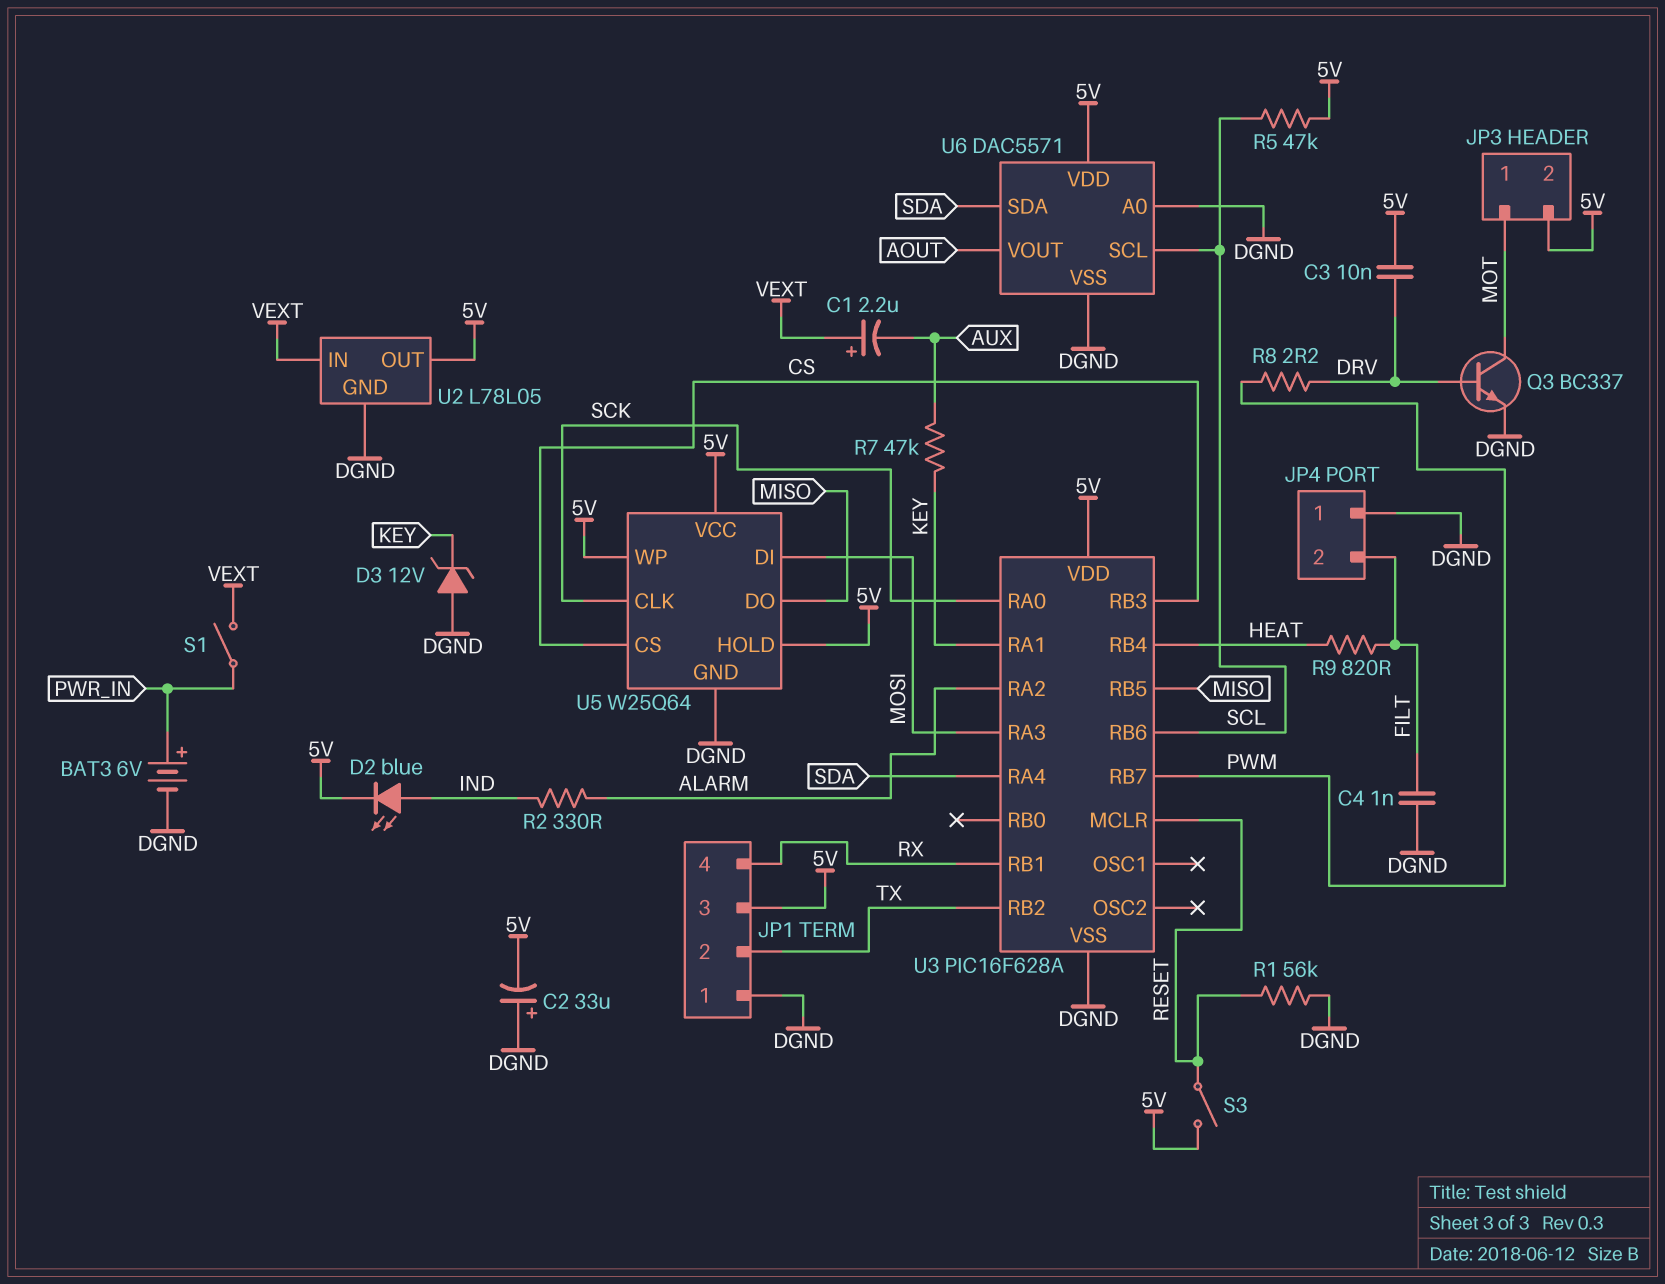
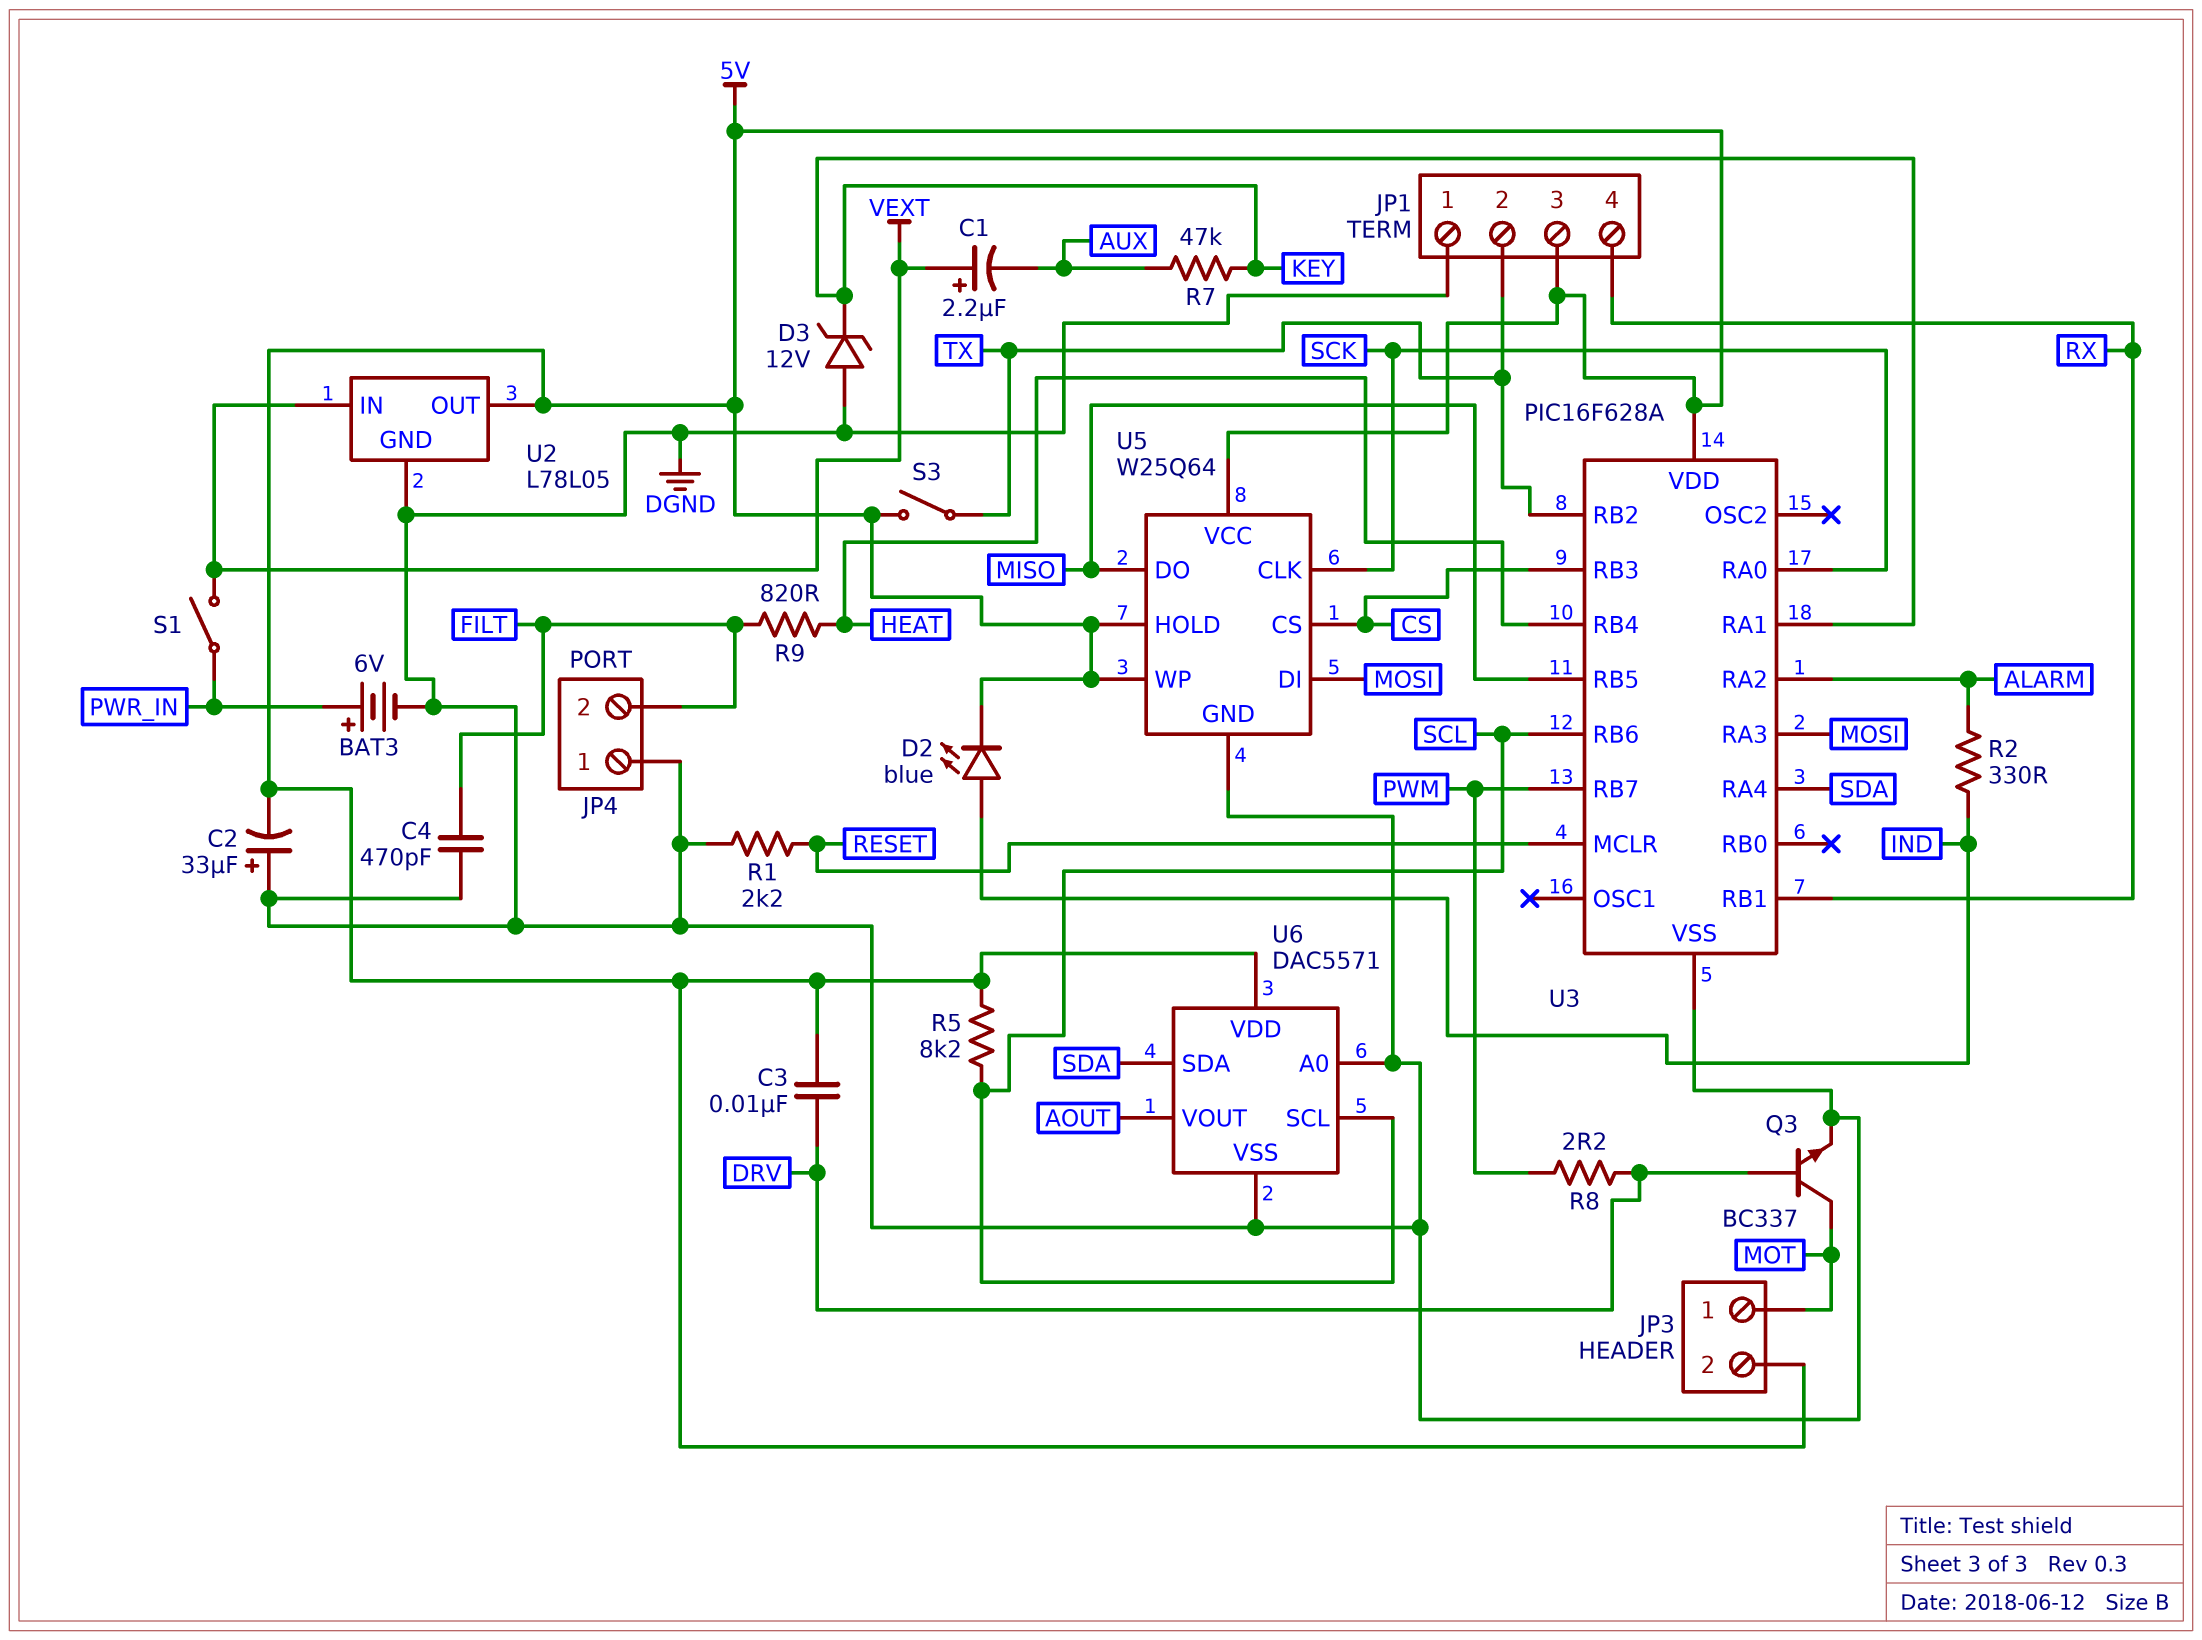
C4: 1nF (DGND, FILT) -> 470pF (DGND, FILT)
R1: 56k (DGND, RESET) -> 2.2k (DGND, RESET)
R5: 47k (5V, SCL) -> 8.2k (5V, SCL)
S3: switch (5V, RESET) -> switch (5V, TX)

